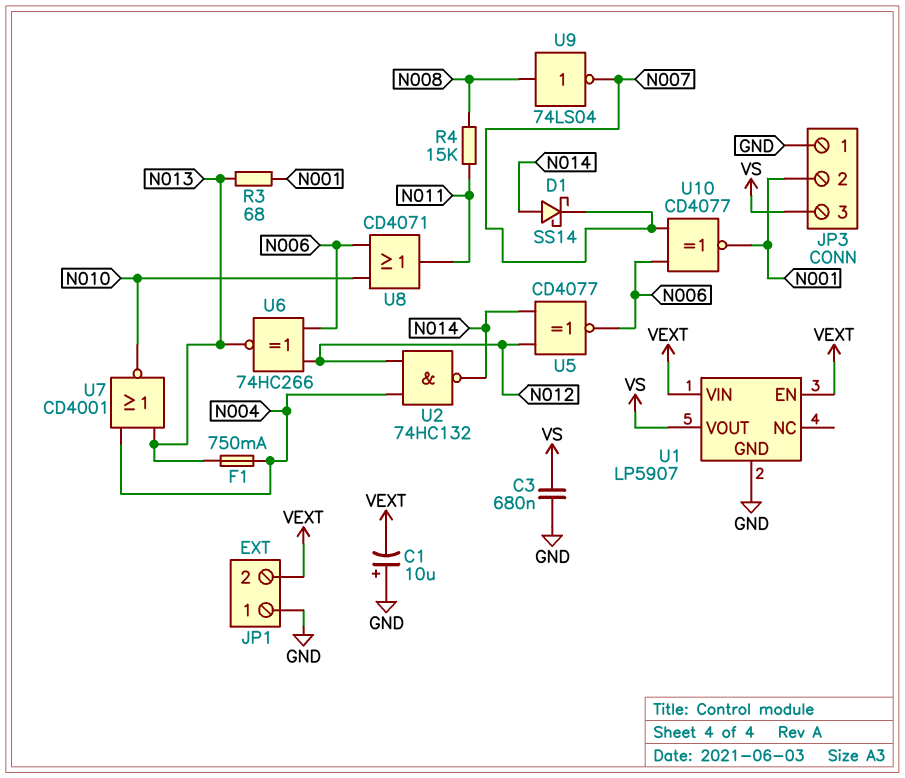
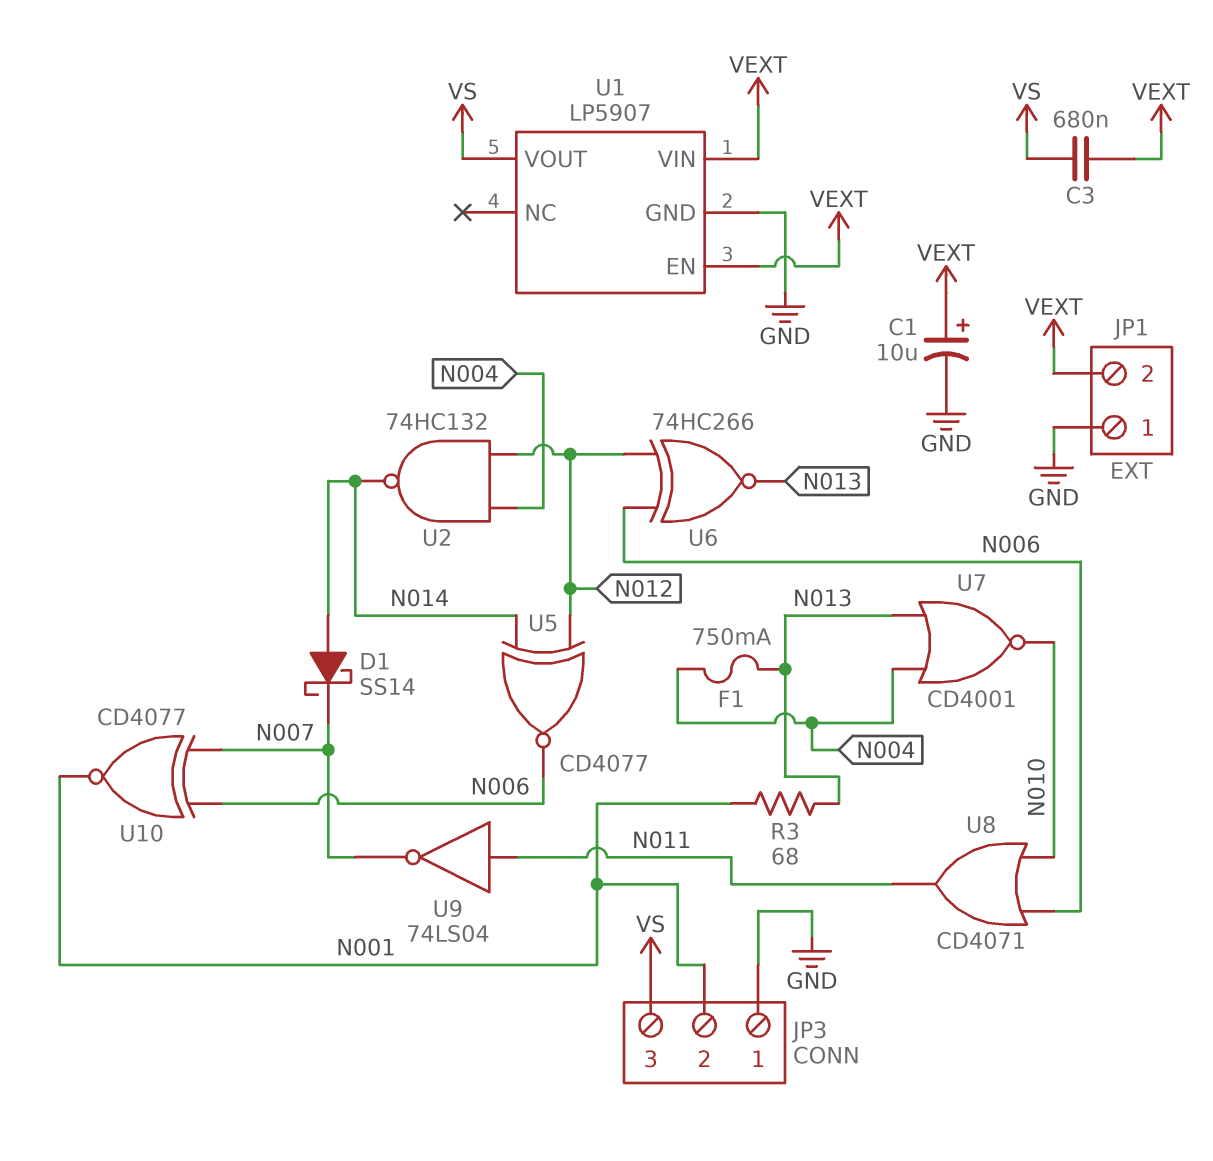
C1: 10uF (plus GND, minus VEXT) -> 10uF (plus VEXT, minus GND)
C3: 680nF (GND, VS) -> 680nF (VEXT, VS)
R4: 15k (N008, N011) -> none
U9: NOT 74LS04 (in N008, out N007) -> NOT 74LS04 (in N011, out N007)

